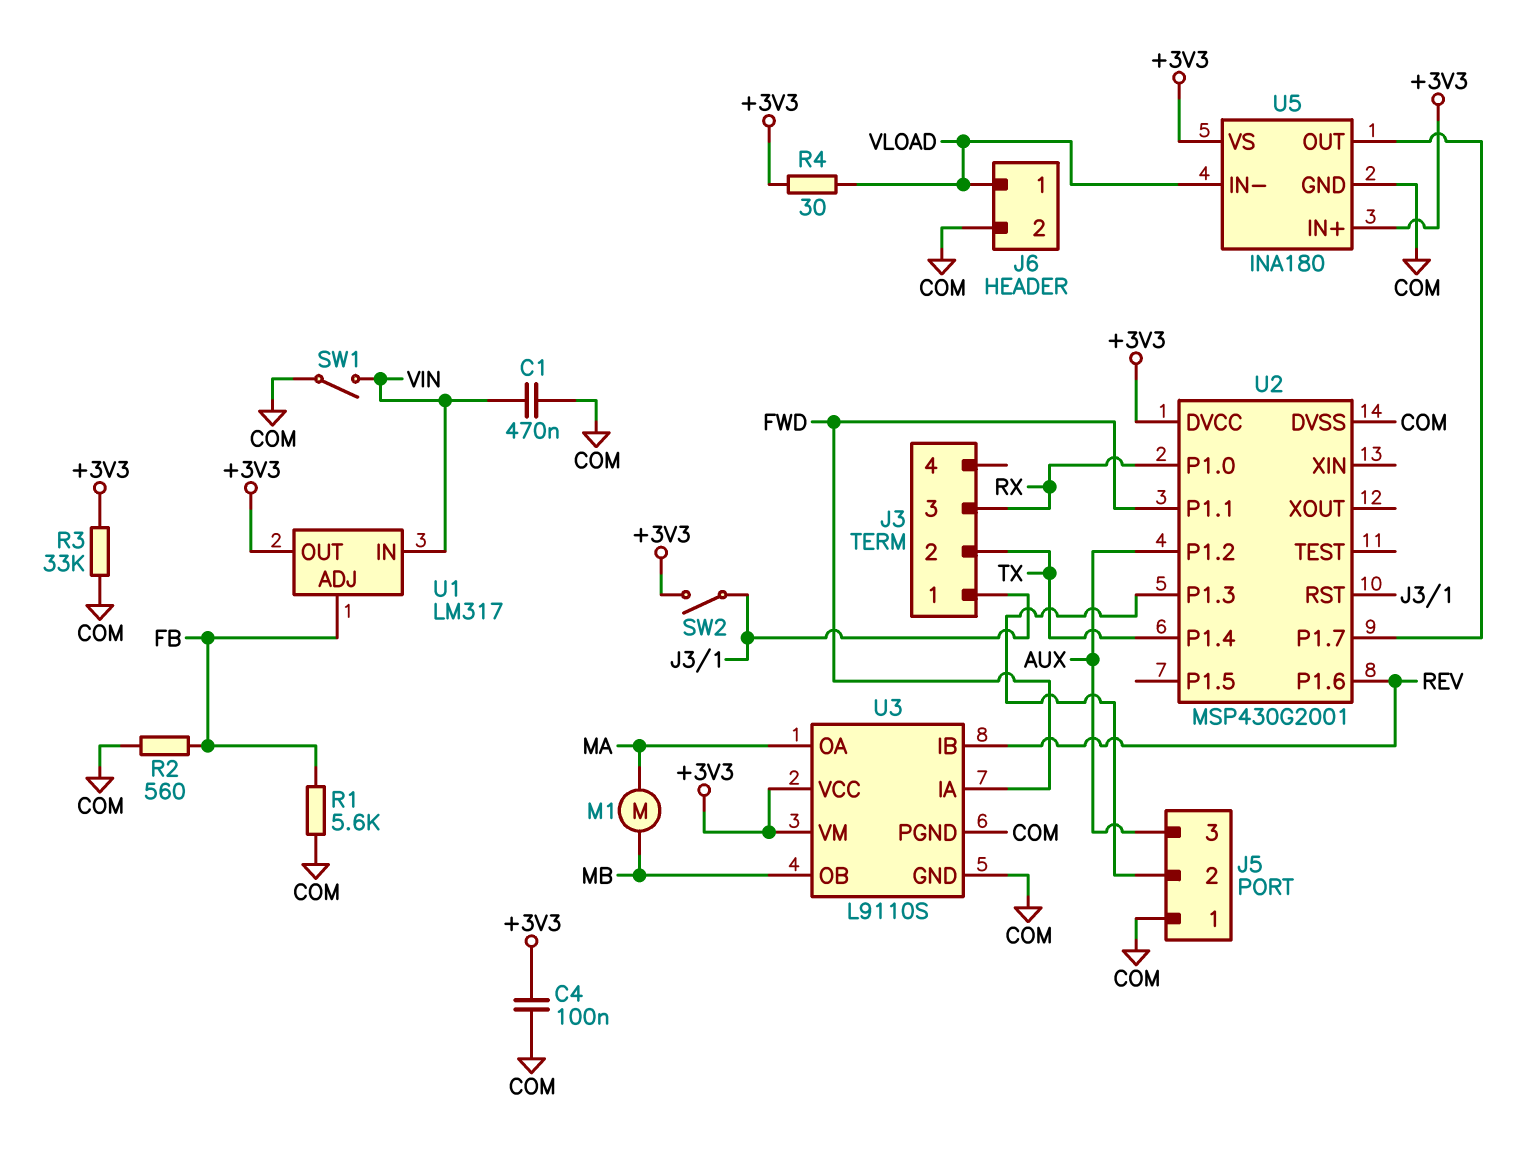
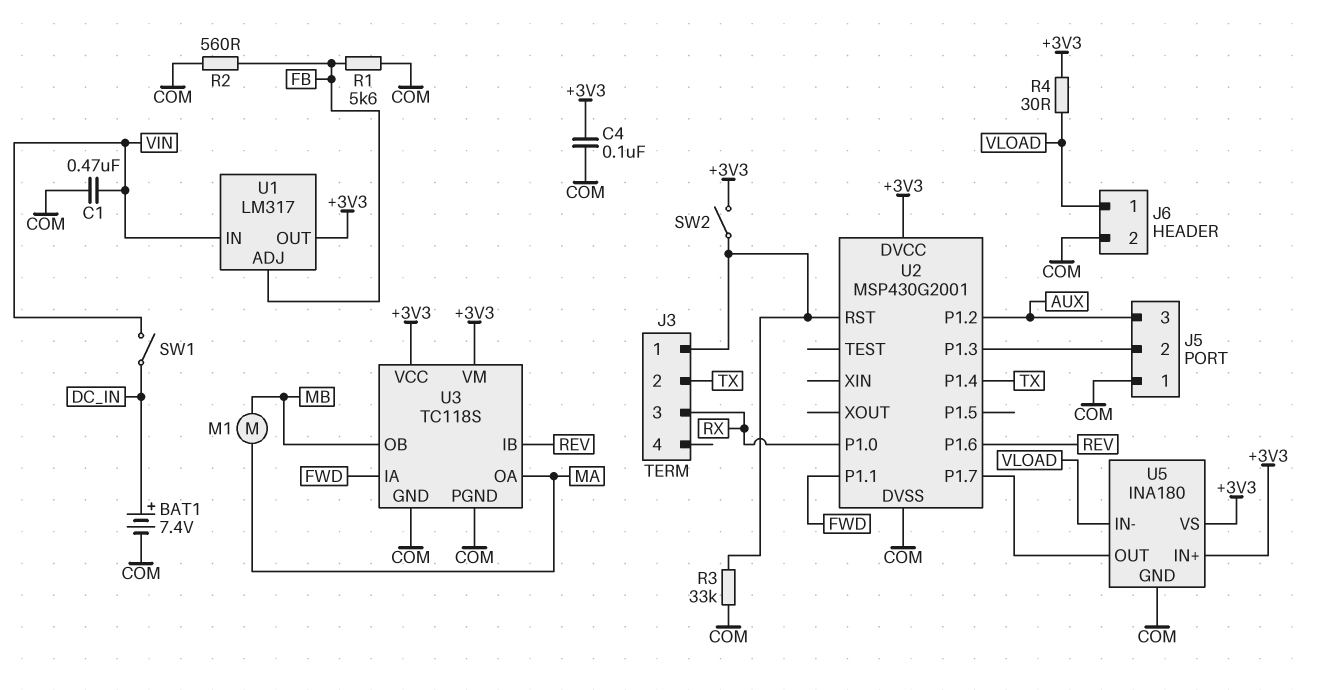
BAT1: none -> 7.4V (plus DC_IN, minus COM)
R3: 33k (+3V3, COM) -> 33k (COM, J3/1)
SW1: switch (COM, VIN) -> switch (DC_IN, VIN)
U3: L9110S -> TC118S

